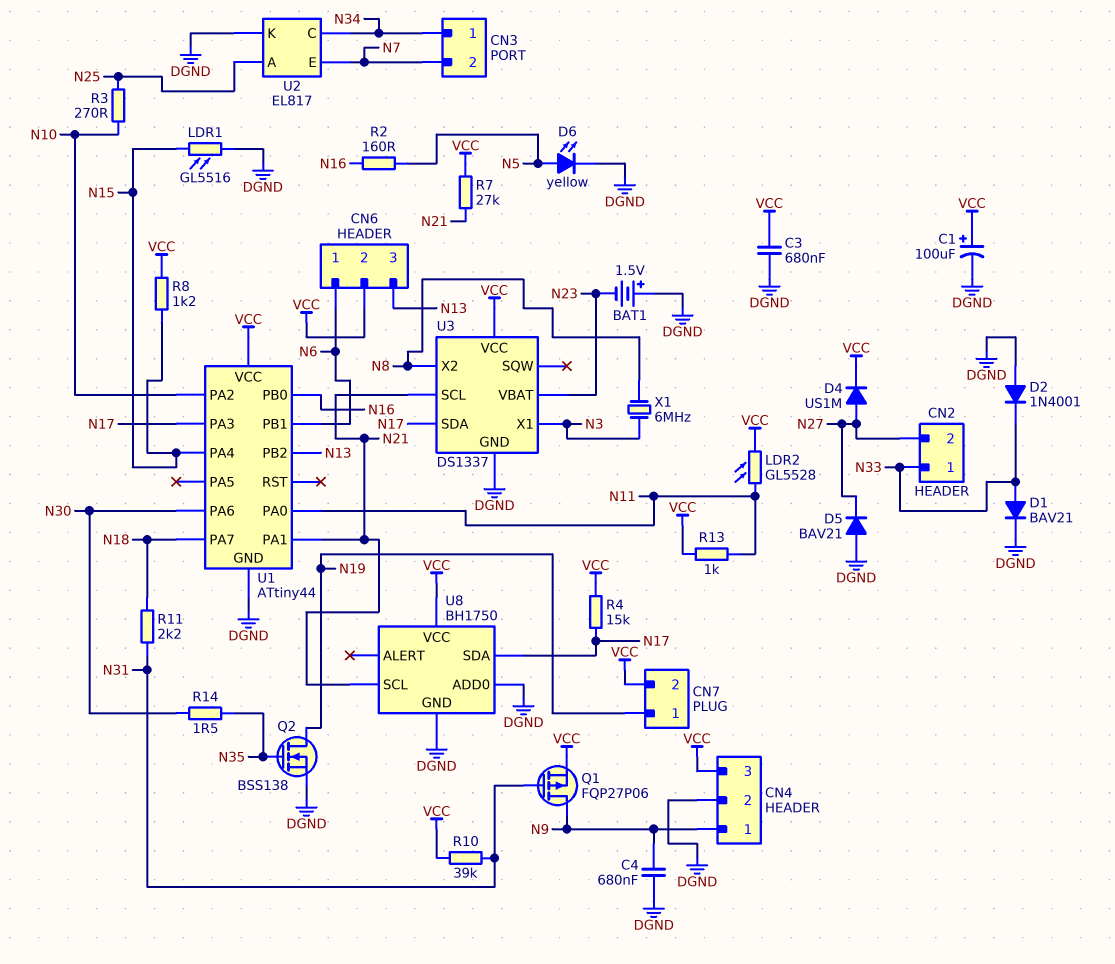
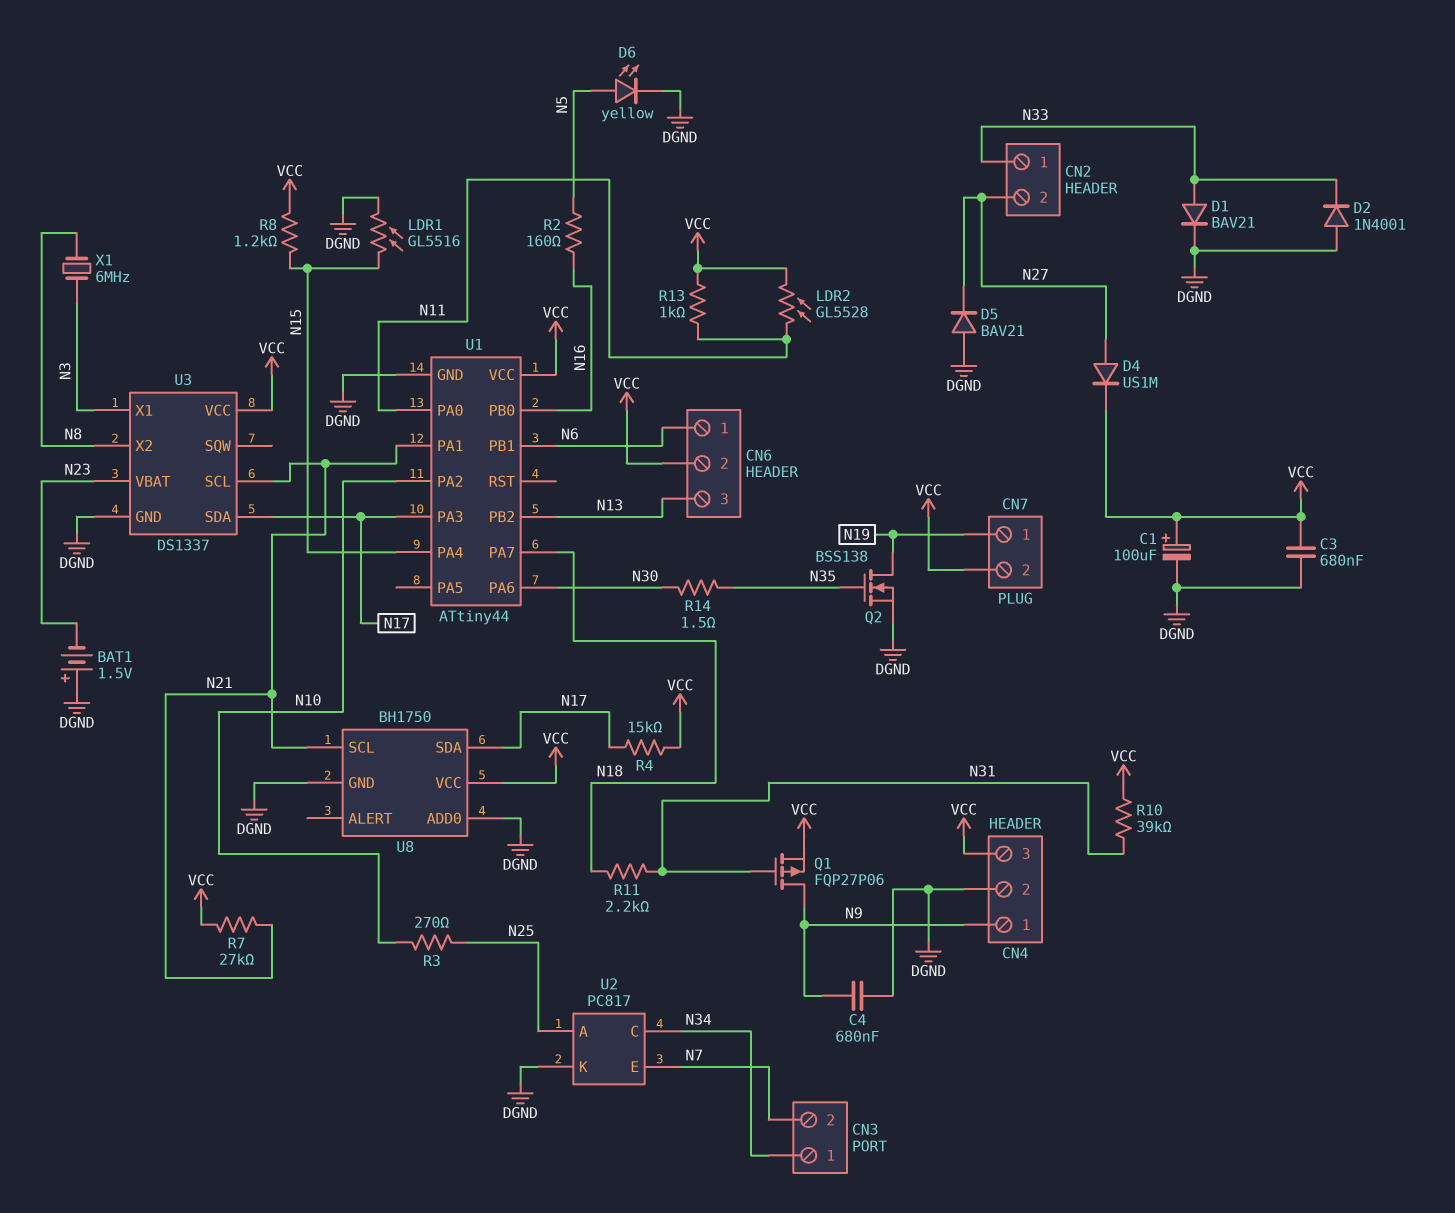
U2: EL817 -> PC817

